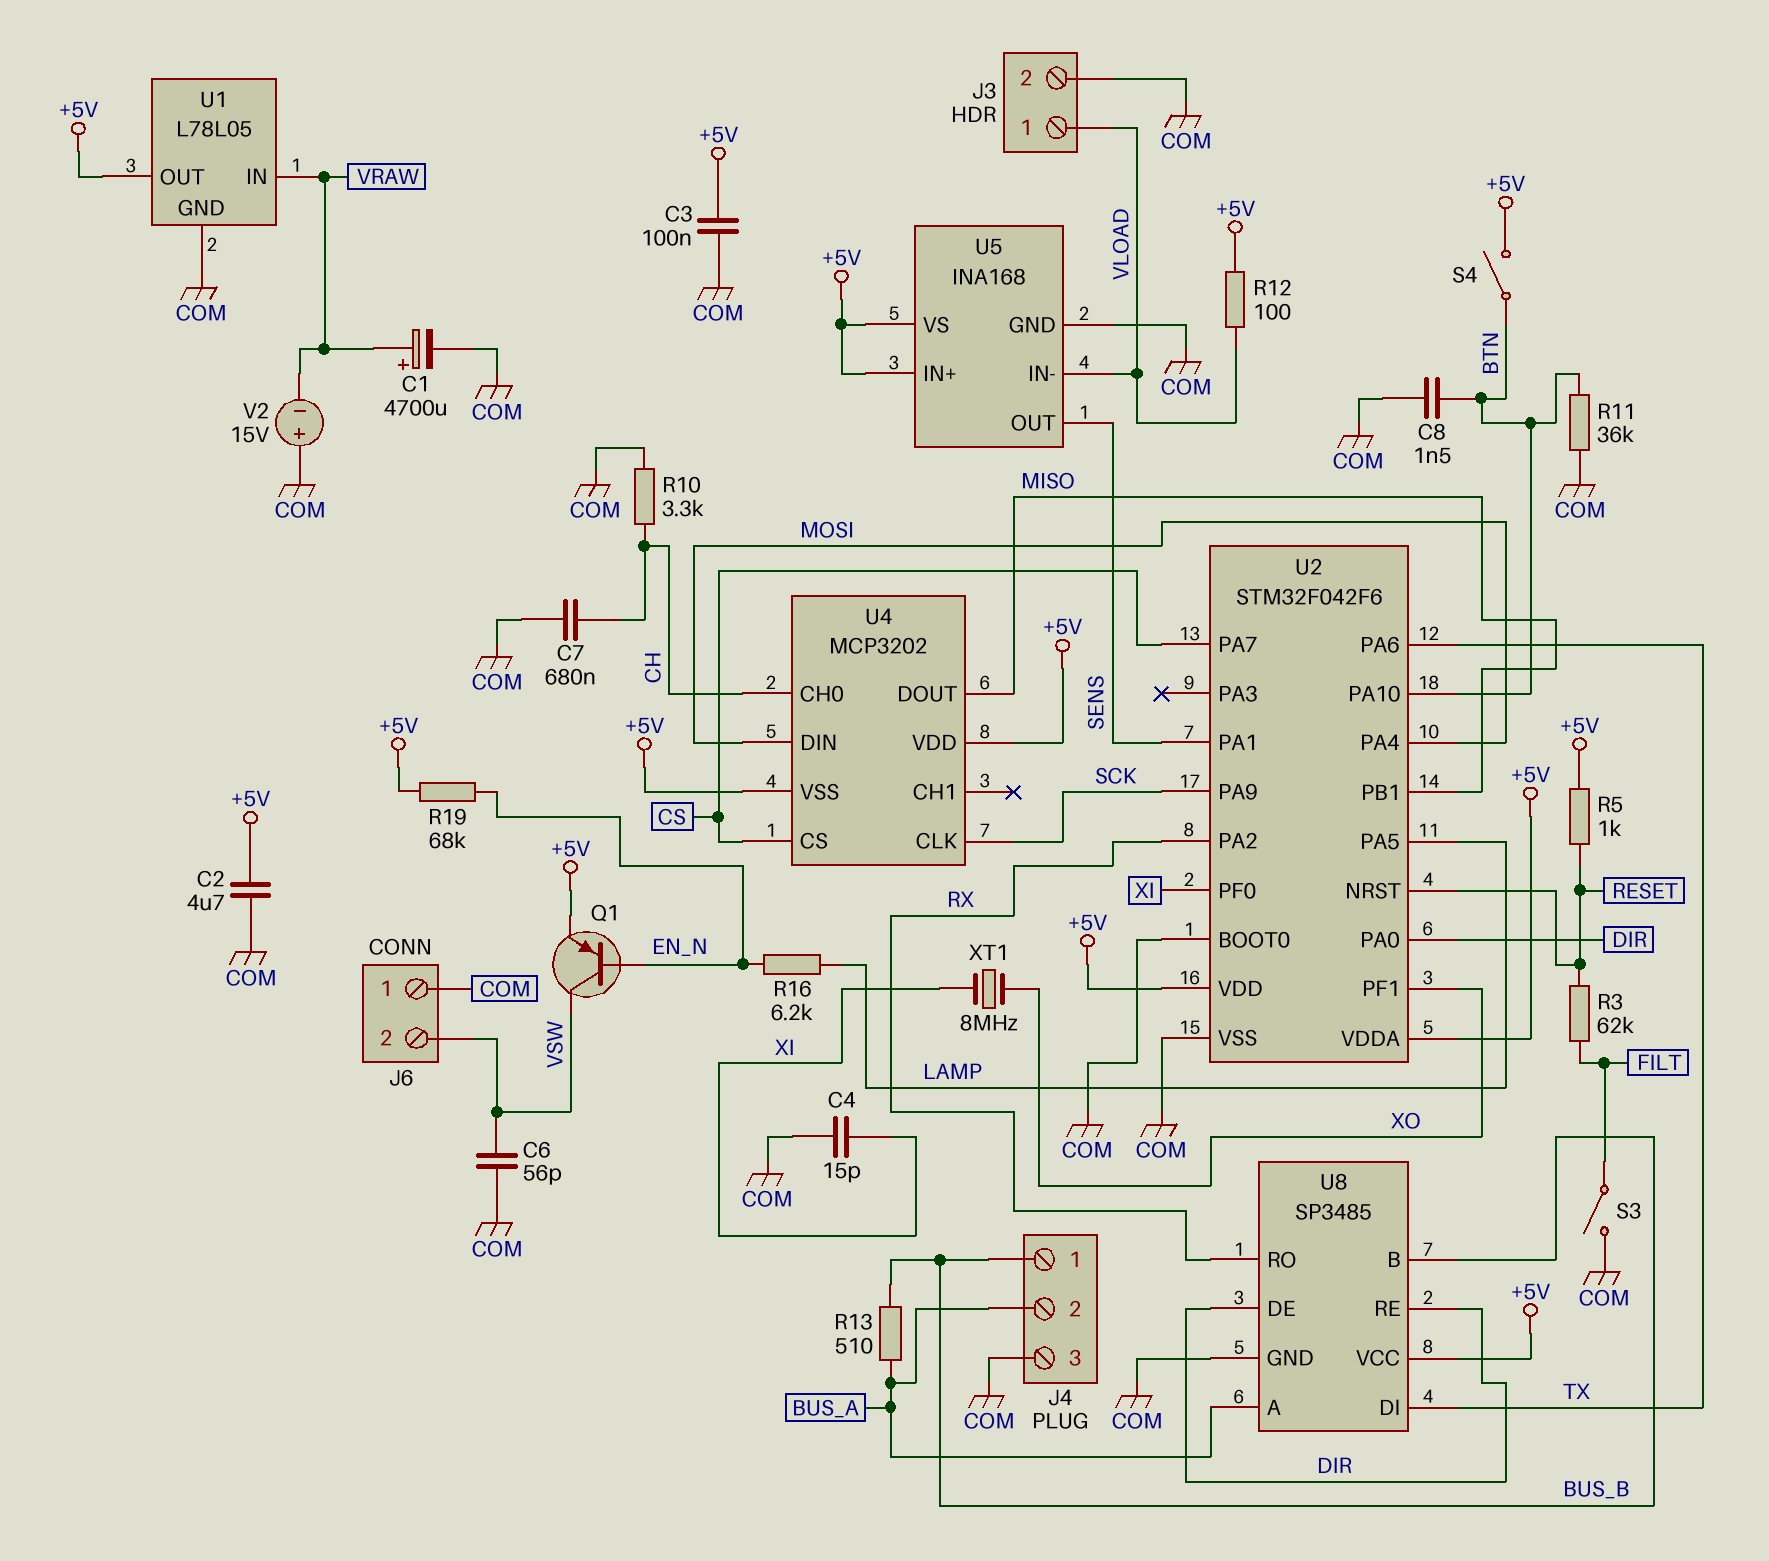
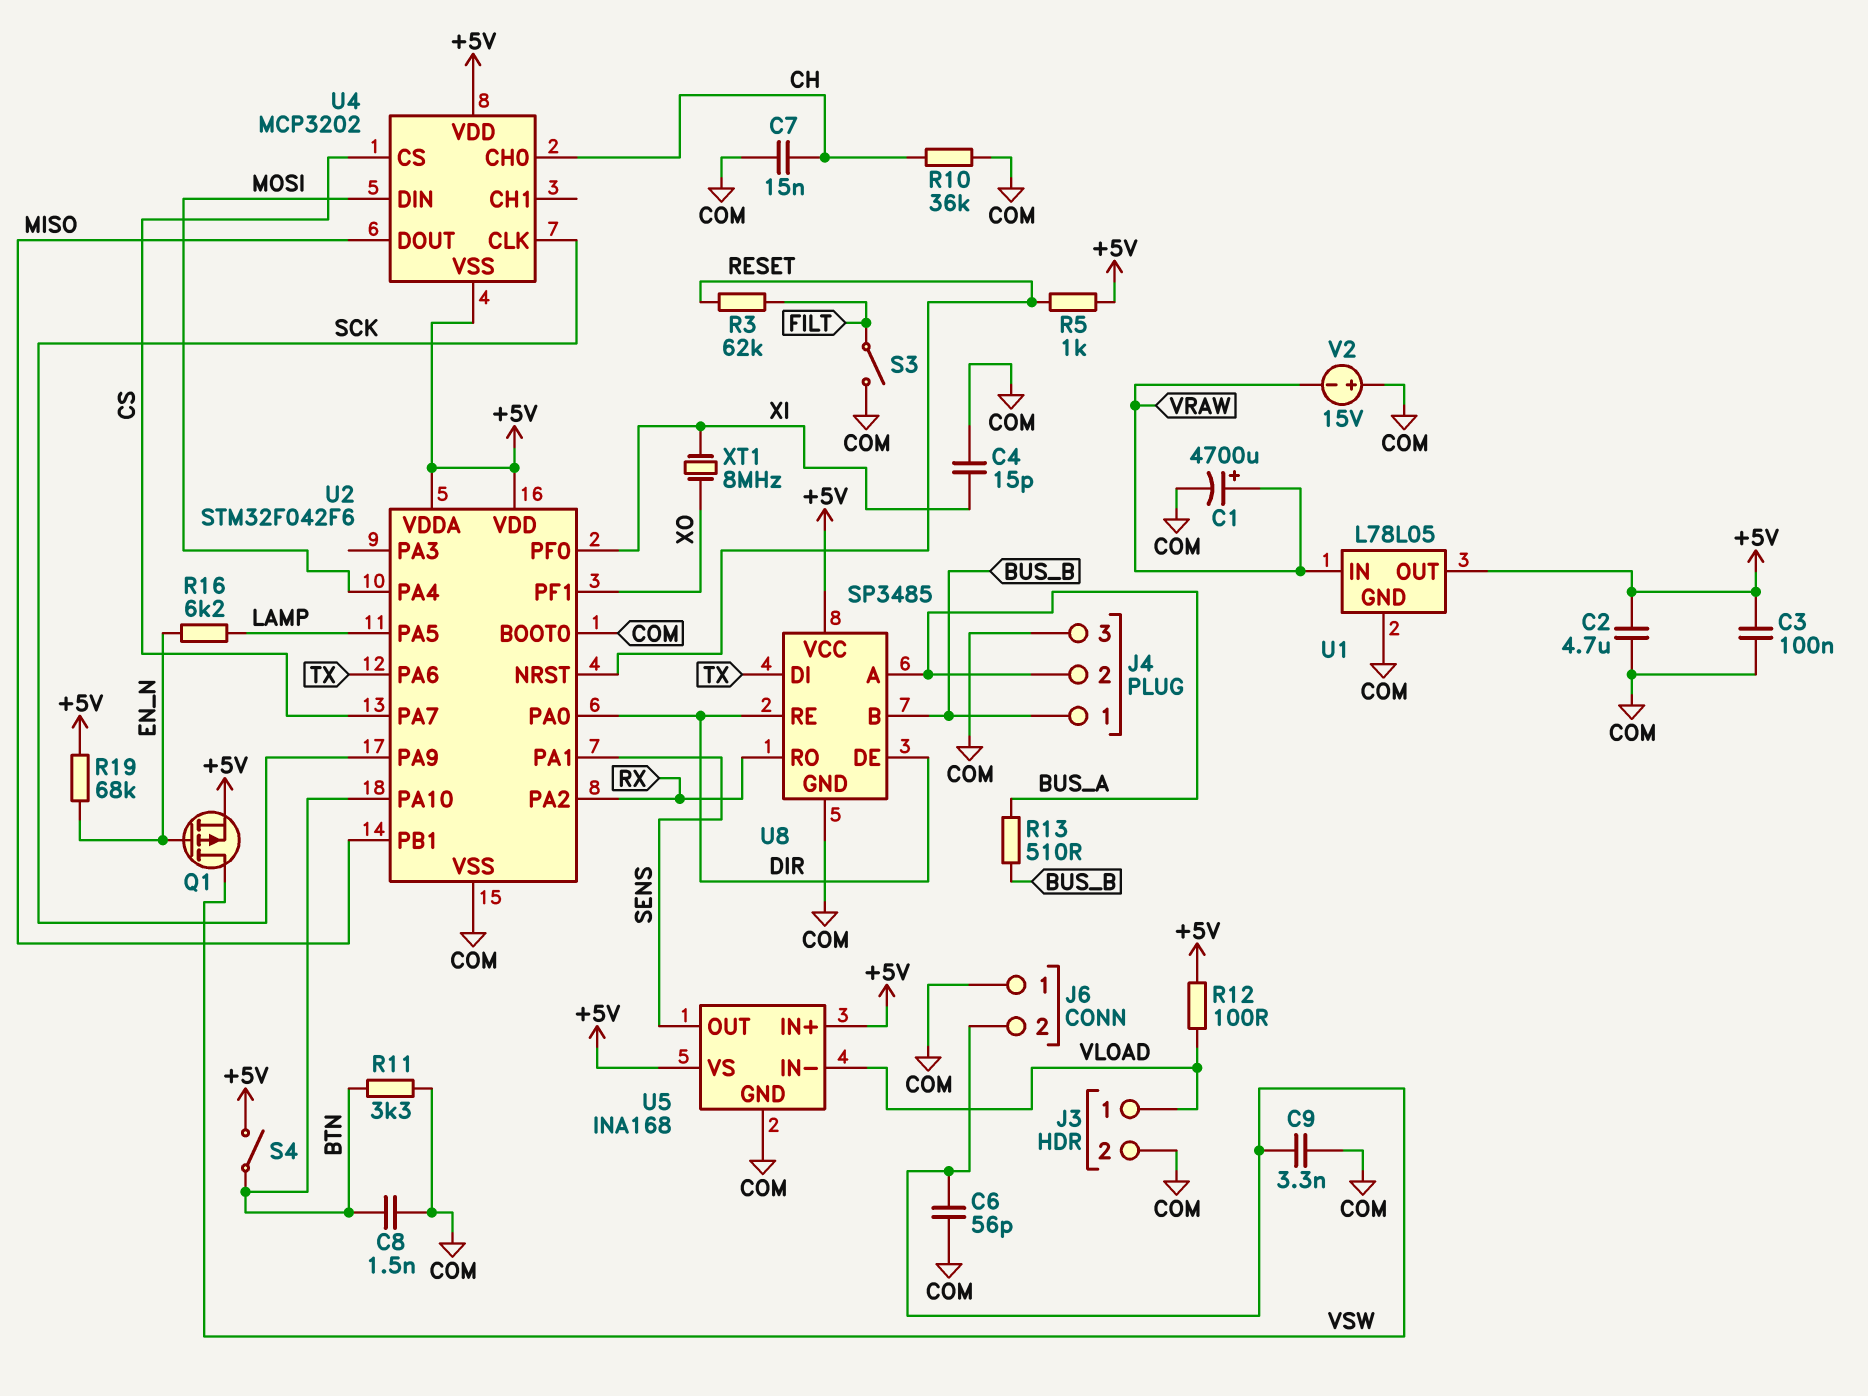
C7: 680nF (CH, COM) -> 15nF (CH, COM)
C9: none -> 3.3nF (COM, VSW)
Q1: PNP (B EN_N, C VSW, E +5V) -> PMOS (G EN_N, D VSW, S +5V)
R10: 3.3k (CH, COM) -> 36k (CH, COM)
R11: 36k (BTN, COM) -> 3.3k (BTN, COM)

